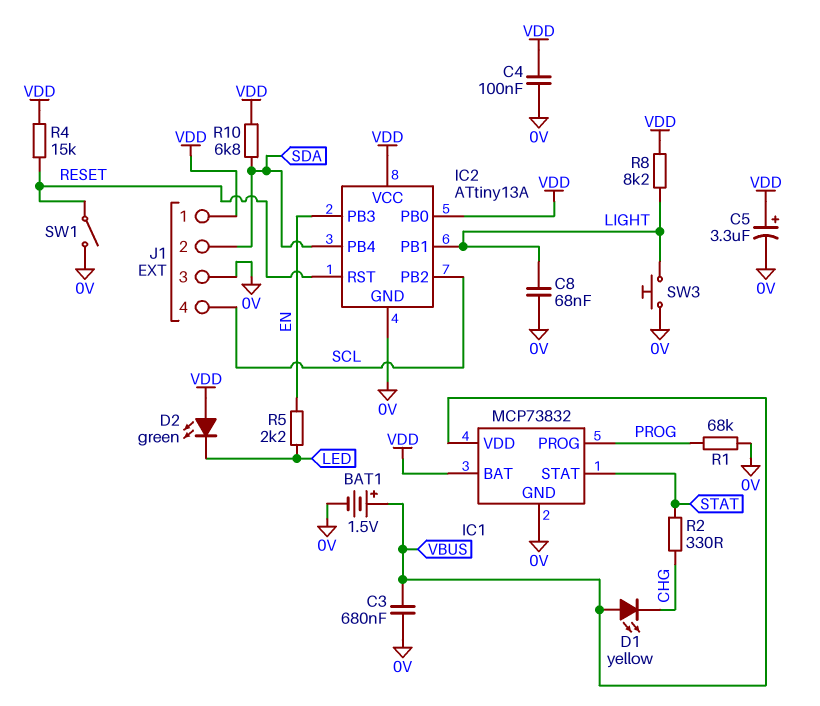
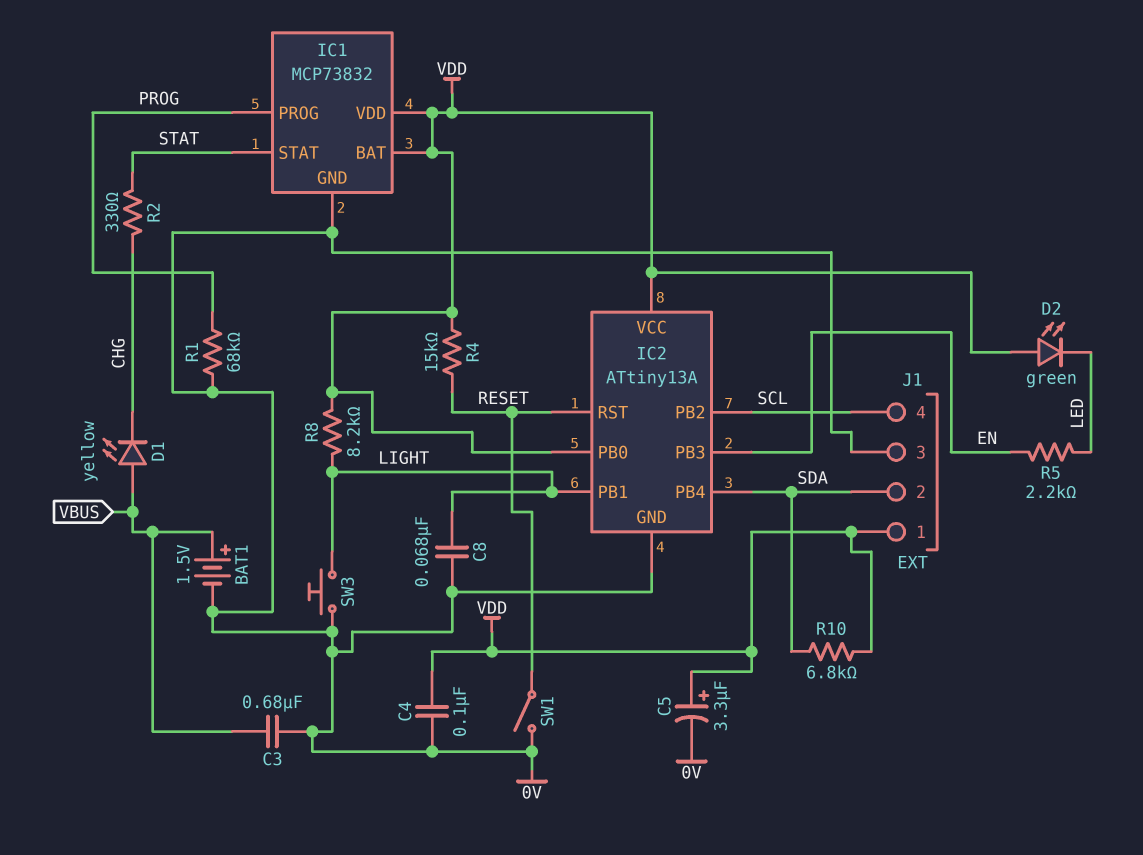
IC1 pin VDD: VBUS -> VDD

